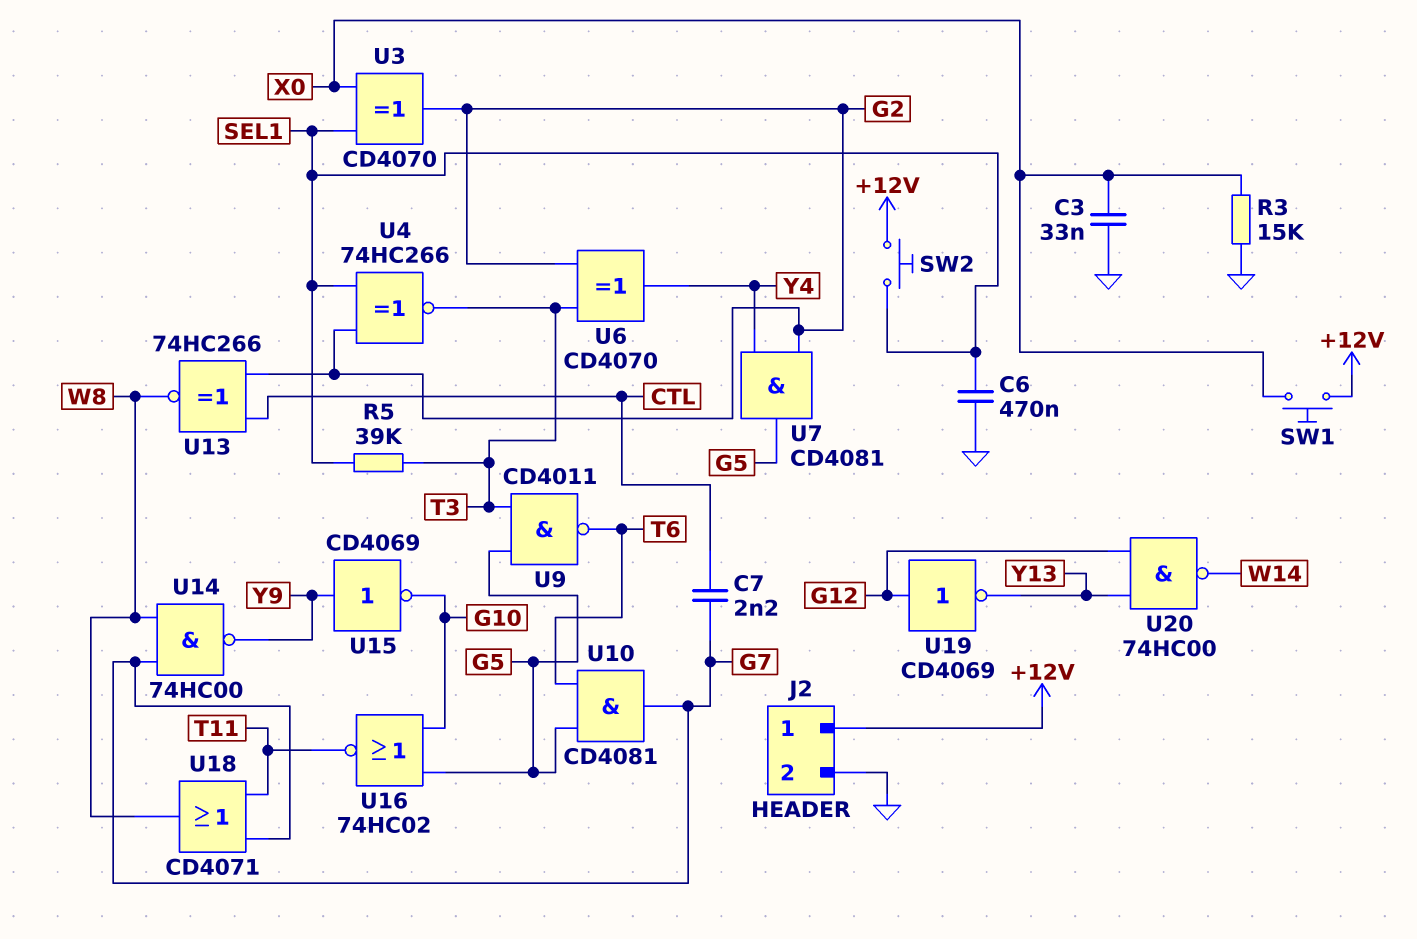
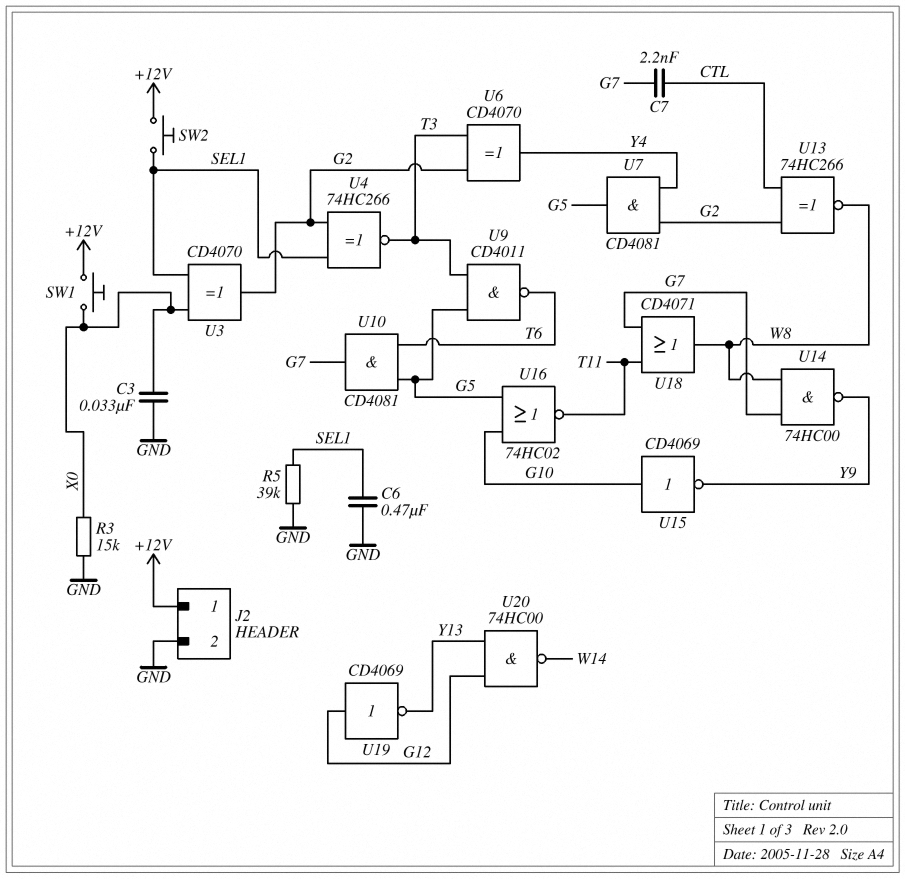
R5: 39k (SEL1, T3) -> 39k (GND, SEL1)
U15: NOT CD4069 (in Y9, out G10) -> NOT CD4069 (in G10, out Y9)

